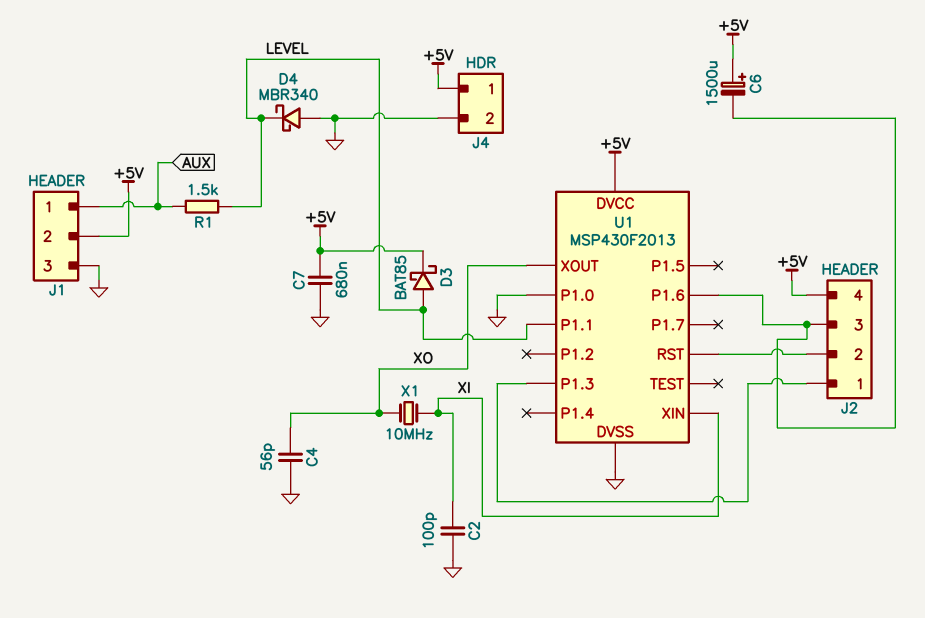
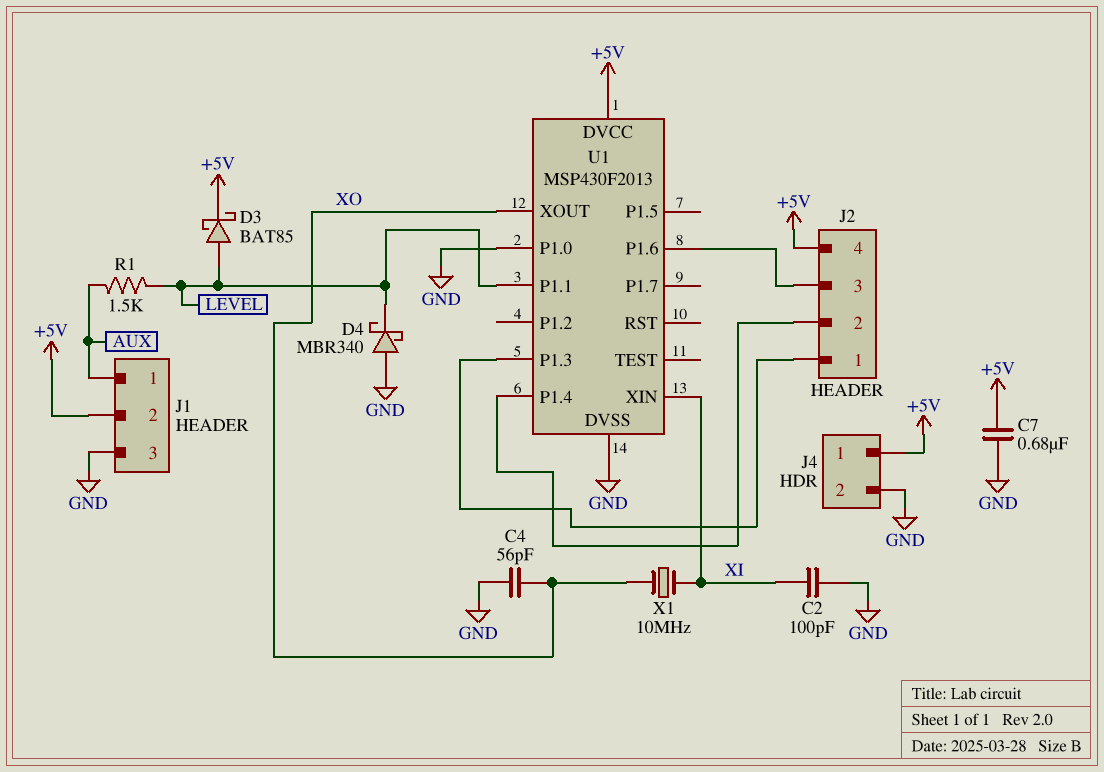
C6: 1500uF (plus +5V, minus J2/3) -> none
U1 pin P1.4: none -> J2/2
U1 pin RST: J2/2 -> none

